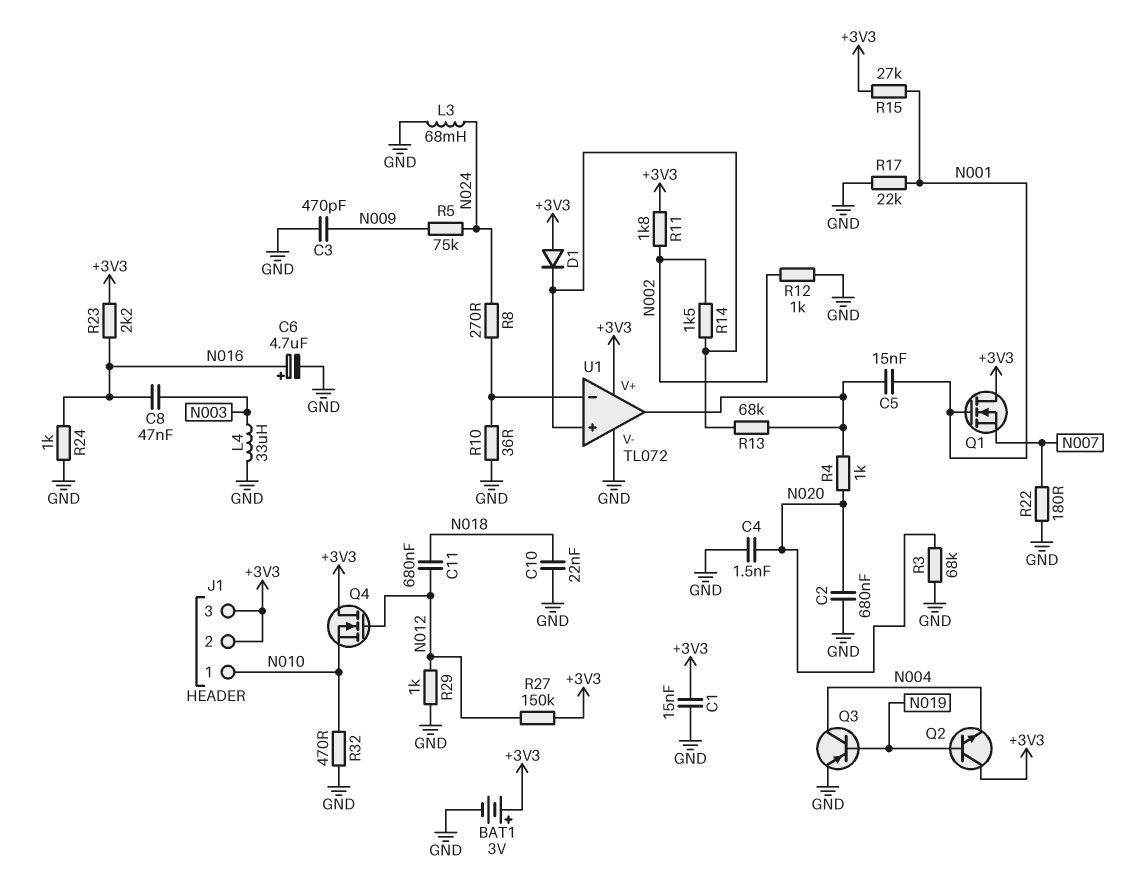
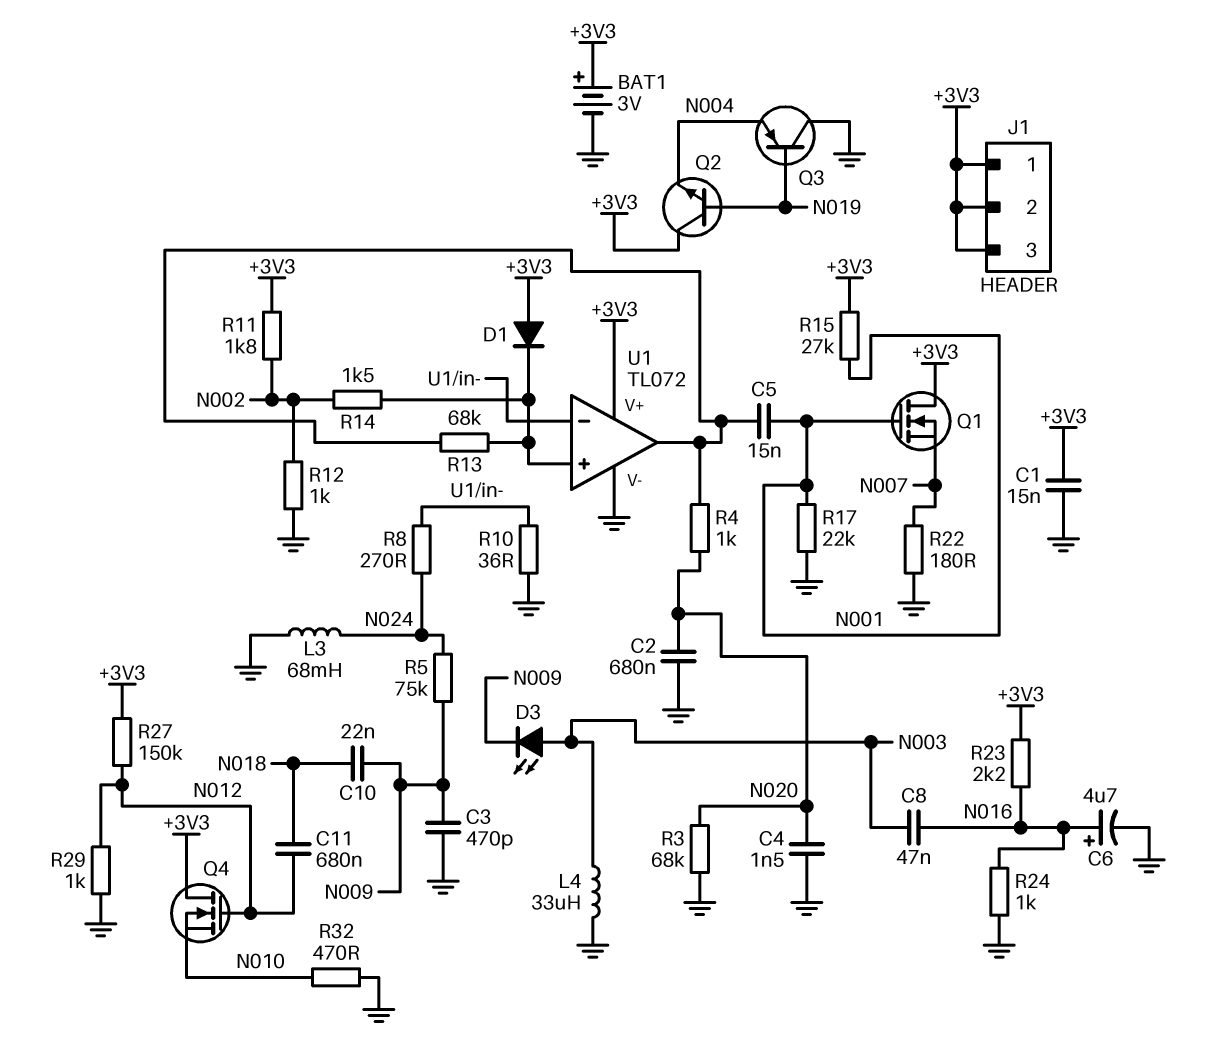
C10: 22nF (GND, N018) -> 22nF (N009, N018)
D3: none -> LED (A N003, K N009)
J1 pin 1: N010 -> +3V3
Q3: PNP (B N019, C N004, E GND) -> PNP (B N019, C GND, E N004)

